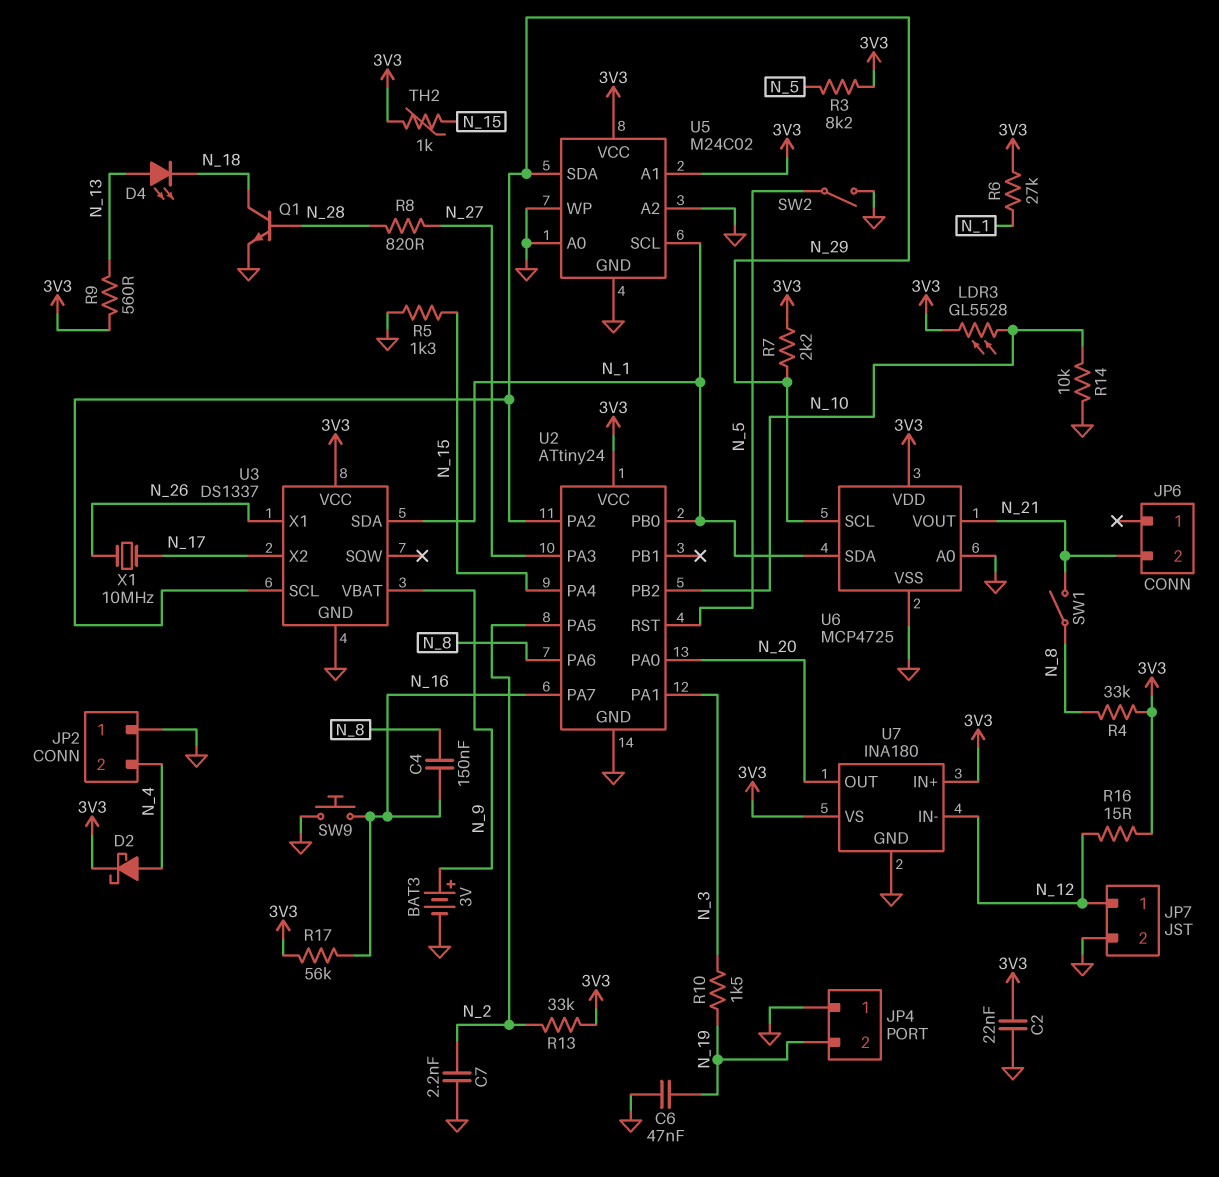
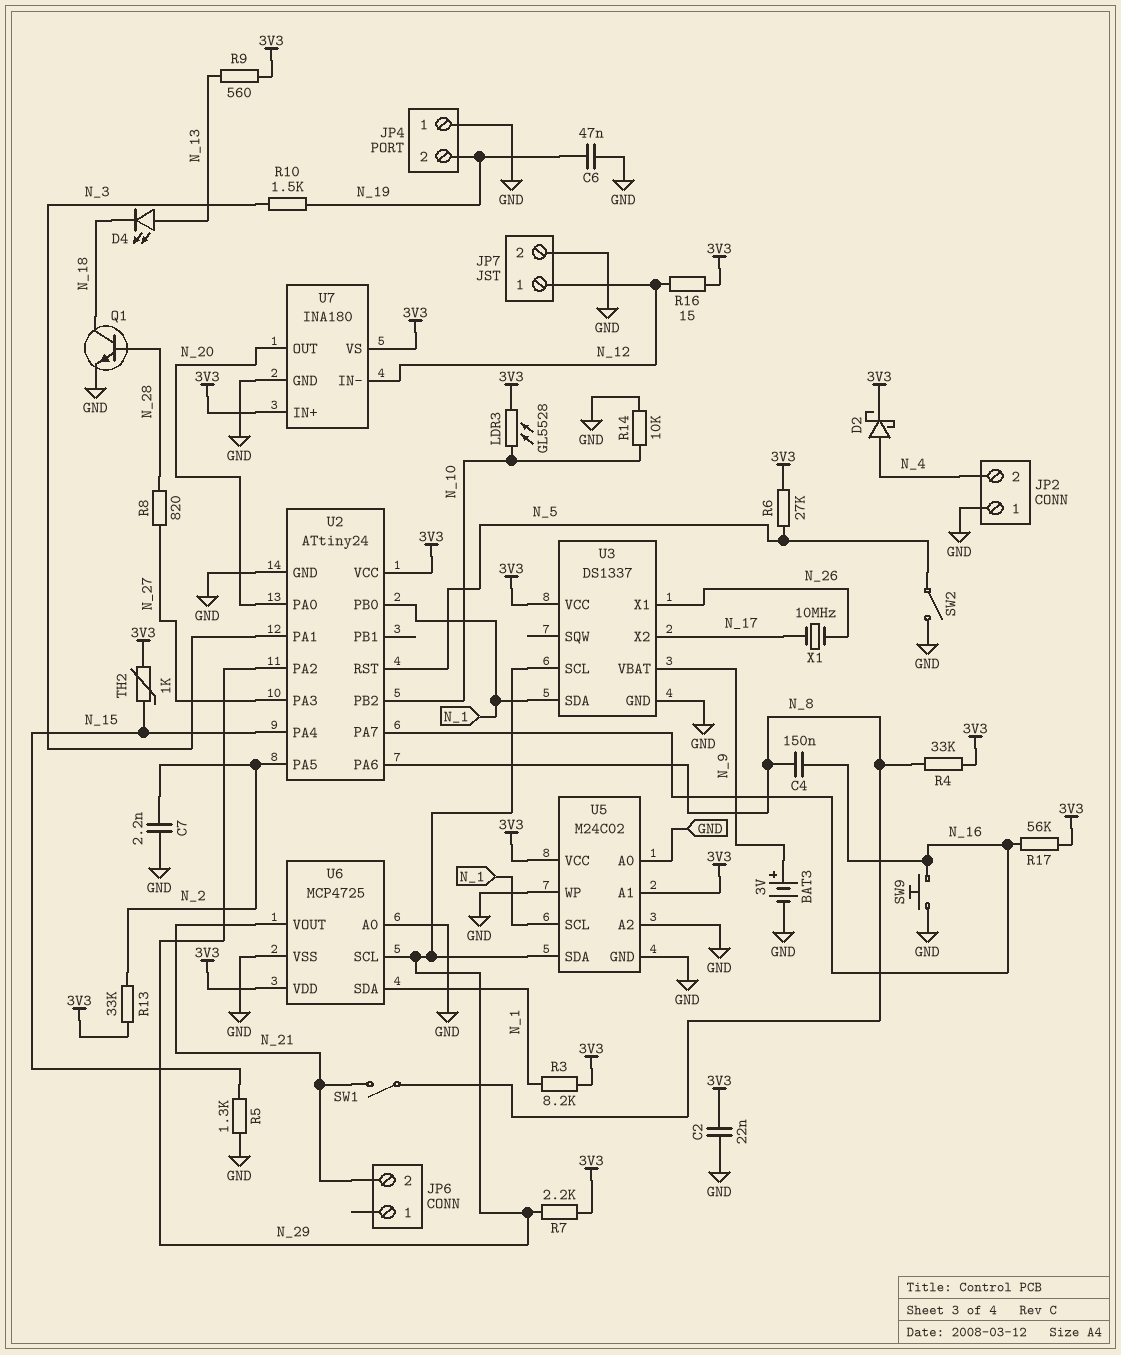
R3: 8.2k (3V3, N_5) -> 8.2k (3V3, N_1)
R6: 27k (3V3, N_1) -> 27k (3V3, N_5)

